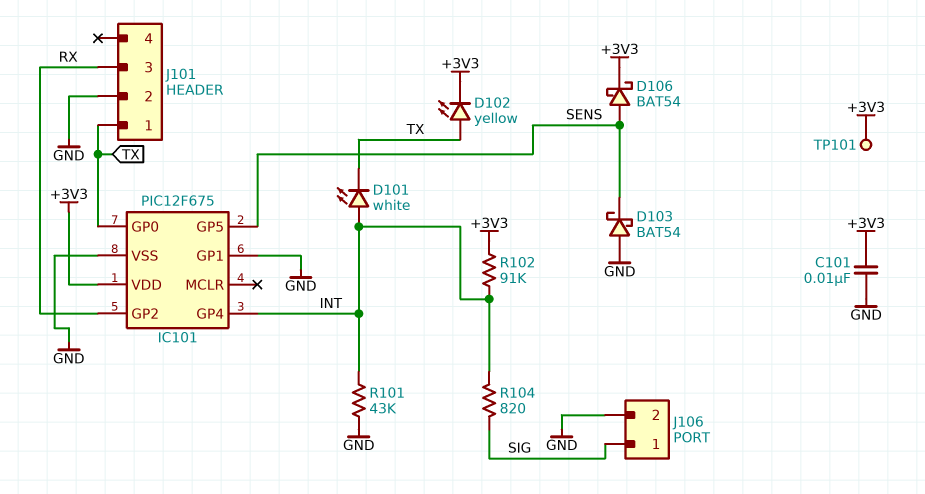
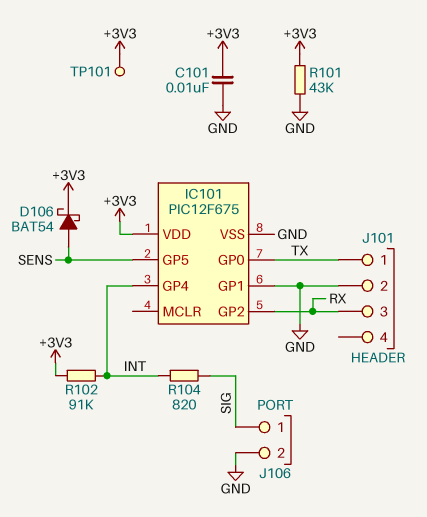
D101: LED white (A INT, K TX) -> none
D102: LED yellow (A TX, K +3V3) -> none
D103: schottky BAT54 (A GND, K SENS) -> none
R101: 43k (GND, INT) -> 43k (+3V3, GND)

